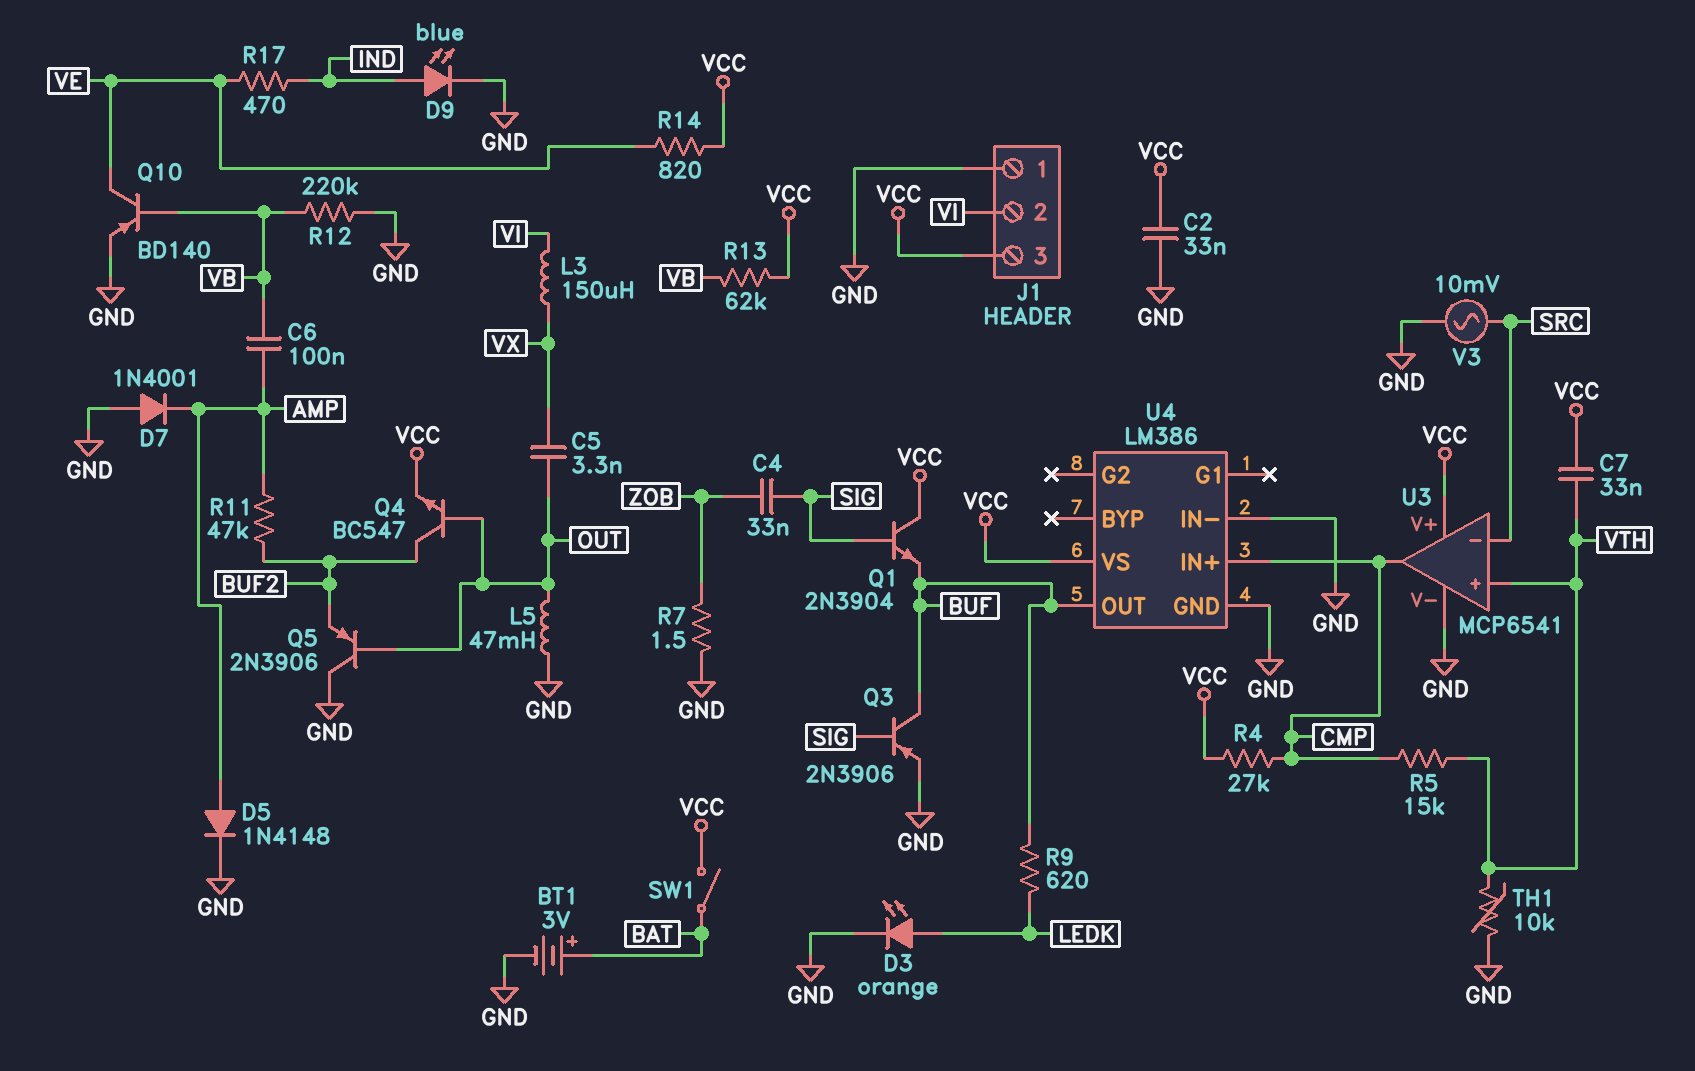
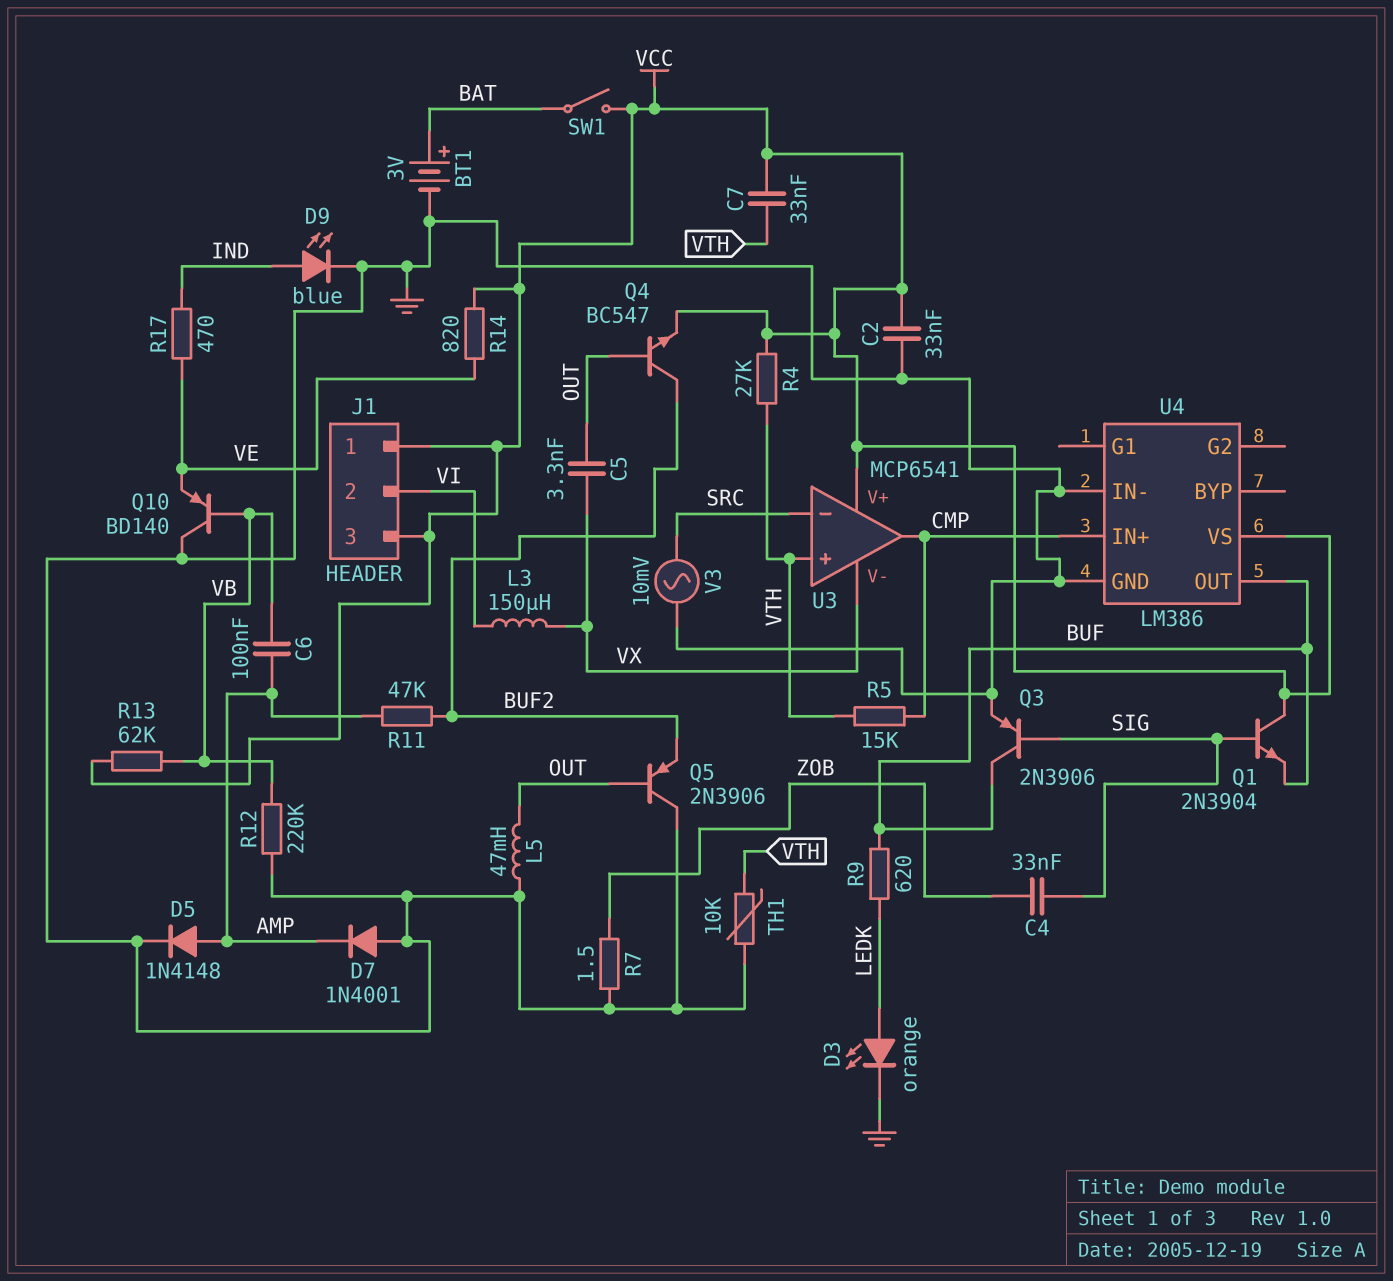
J1 pin 1: GND -> VCC
Q10: PNP BD140 (B VB, C VE, E GND) -> PNP BD140 (B VB, C GND, E VE)
R4: 27k (CMP, VCC) -> 27k (VCC, VTH)
U3 pin V-: GND -> VX

